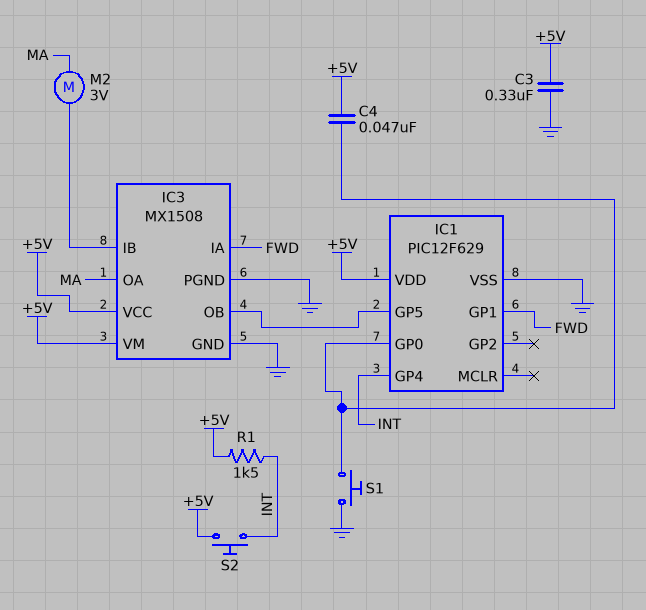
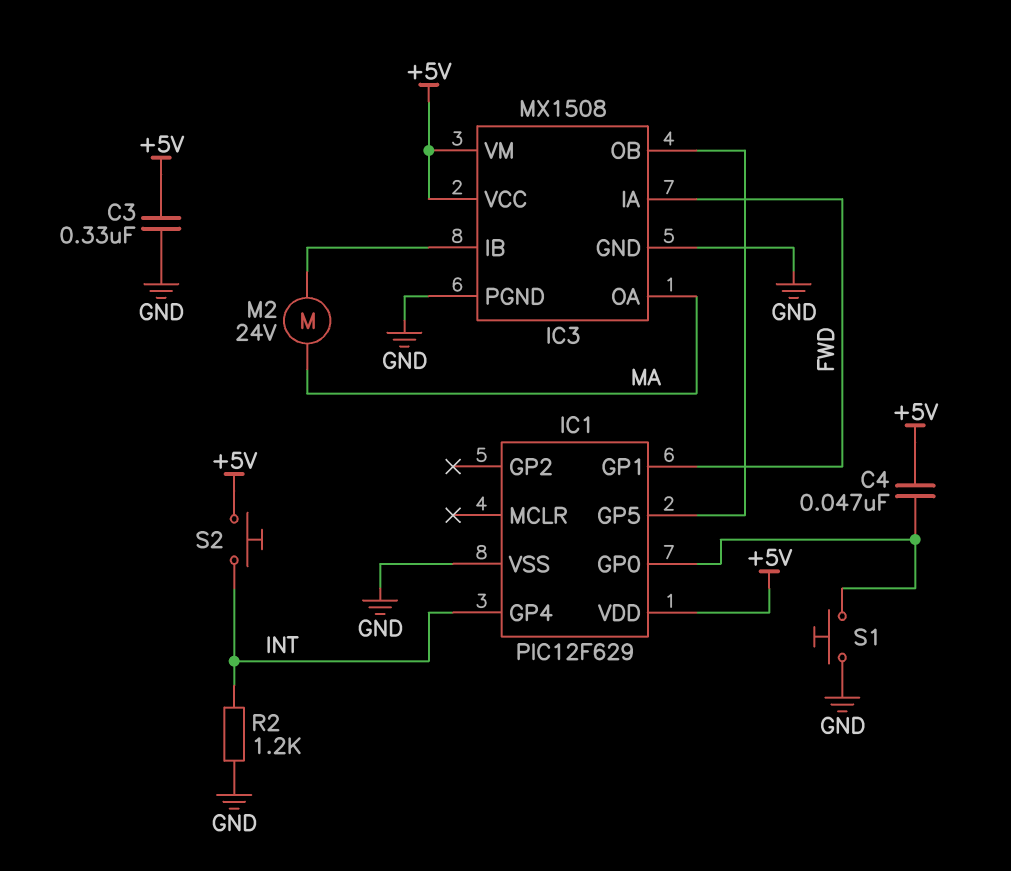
M2: motor 3V (IC3/IB, MA) -> motor 24V (IC3/IB, MA)
R1: 1.5k (+5V, INT) -> none
R2: none -> 1.2k (GND, INT)

